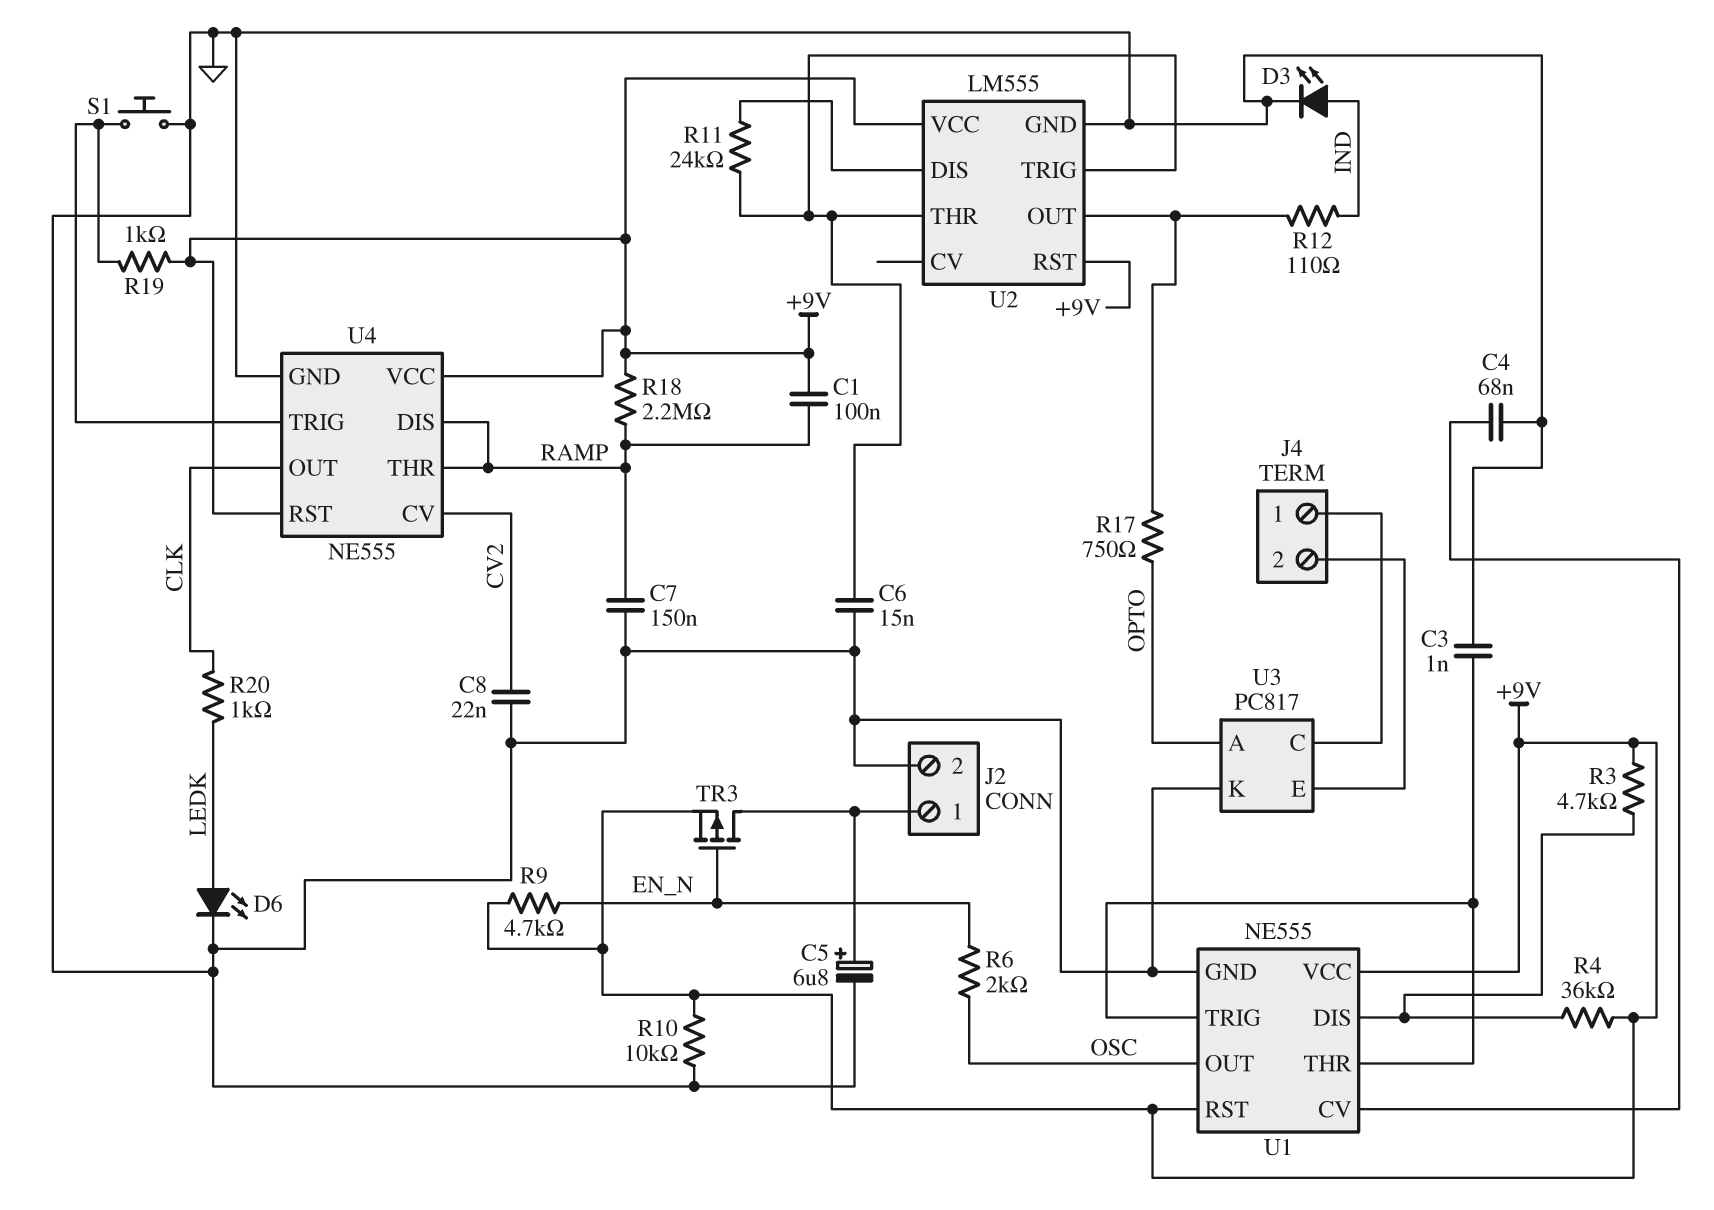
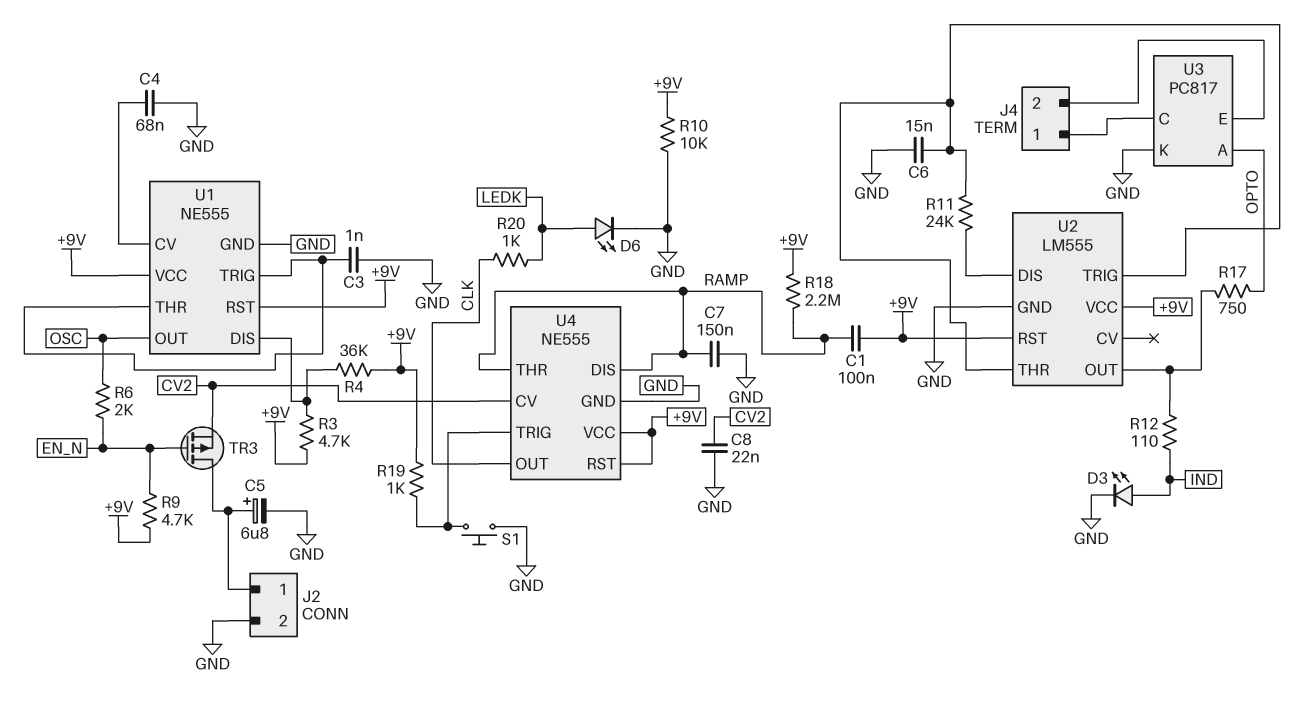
TR3: PMOS (G EN_N, D J2/1, S +9V) -> PMOS (G EN_N, D J2/1, S CV2)

